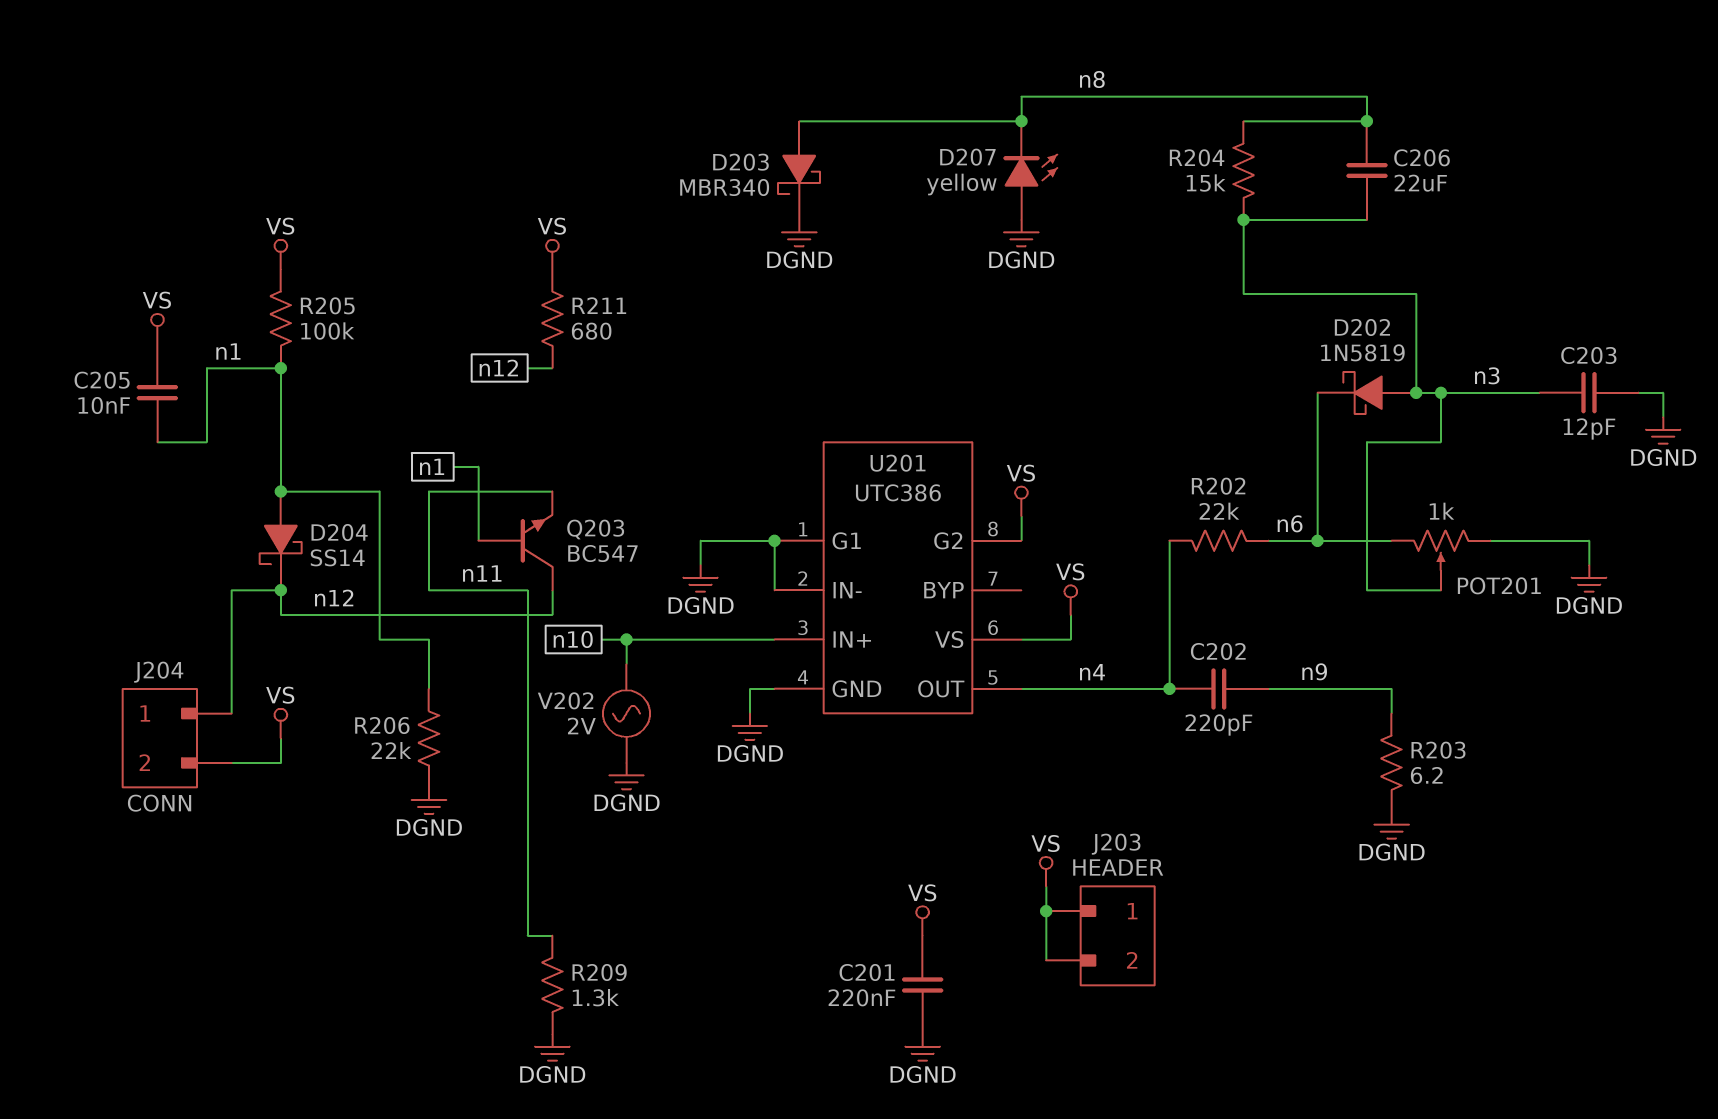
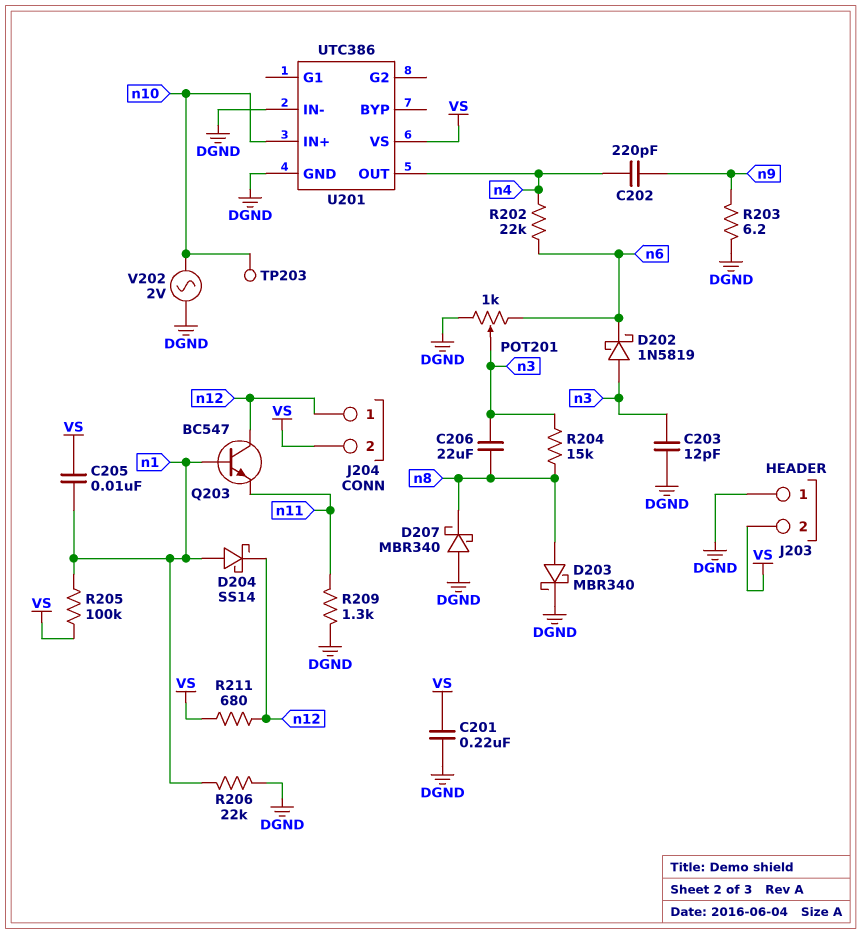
D207: LED yellow (A DGND, K n8) -> schottky MBR340 (A DGND, K n8)
J203 pin 1: VS -> DGND
TP203: none -> test point (n10)
U201 pin G1: DGND -> none
U201 pin G2: VS -> none

